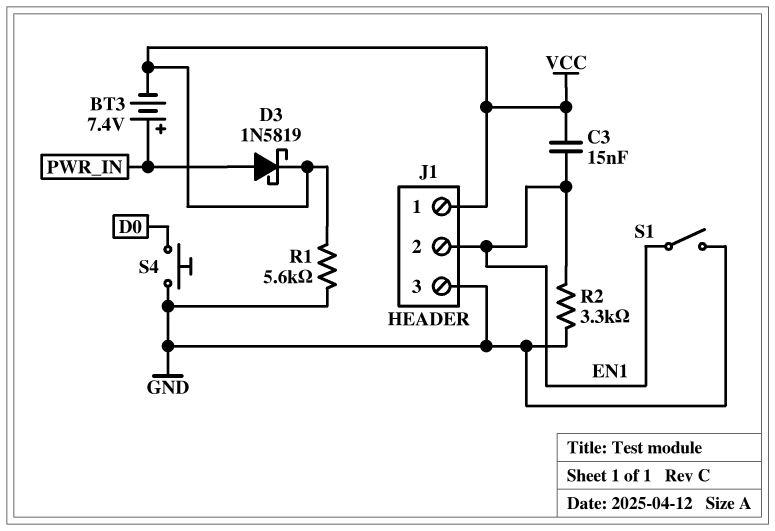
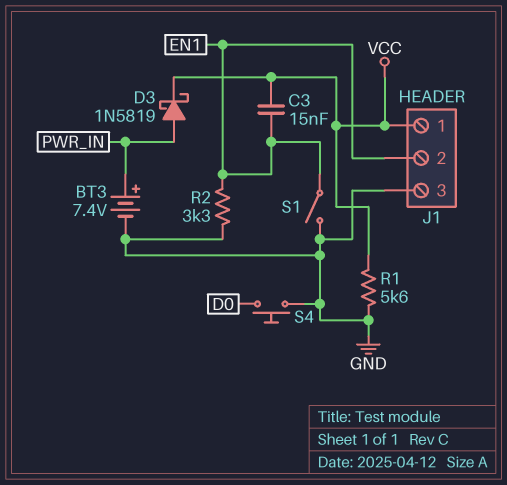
BT3: 7.4V (plus PWR_IN, minus VCC) -> 7.4V (plus PWR_IN, minus GND)

